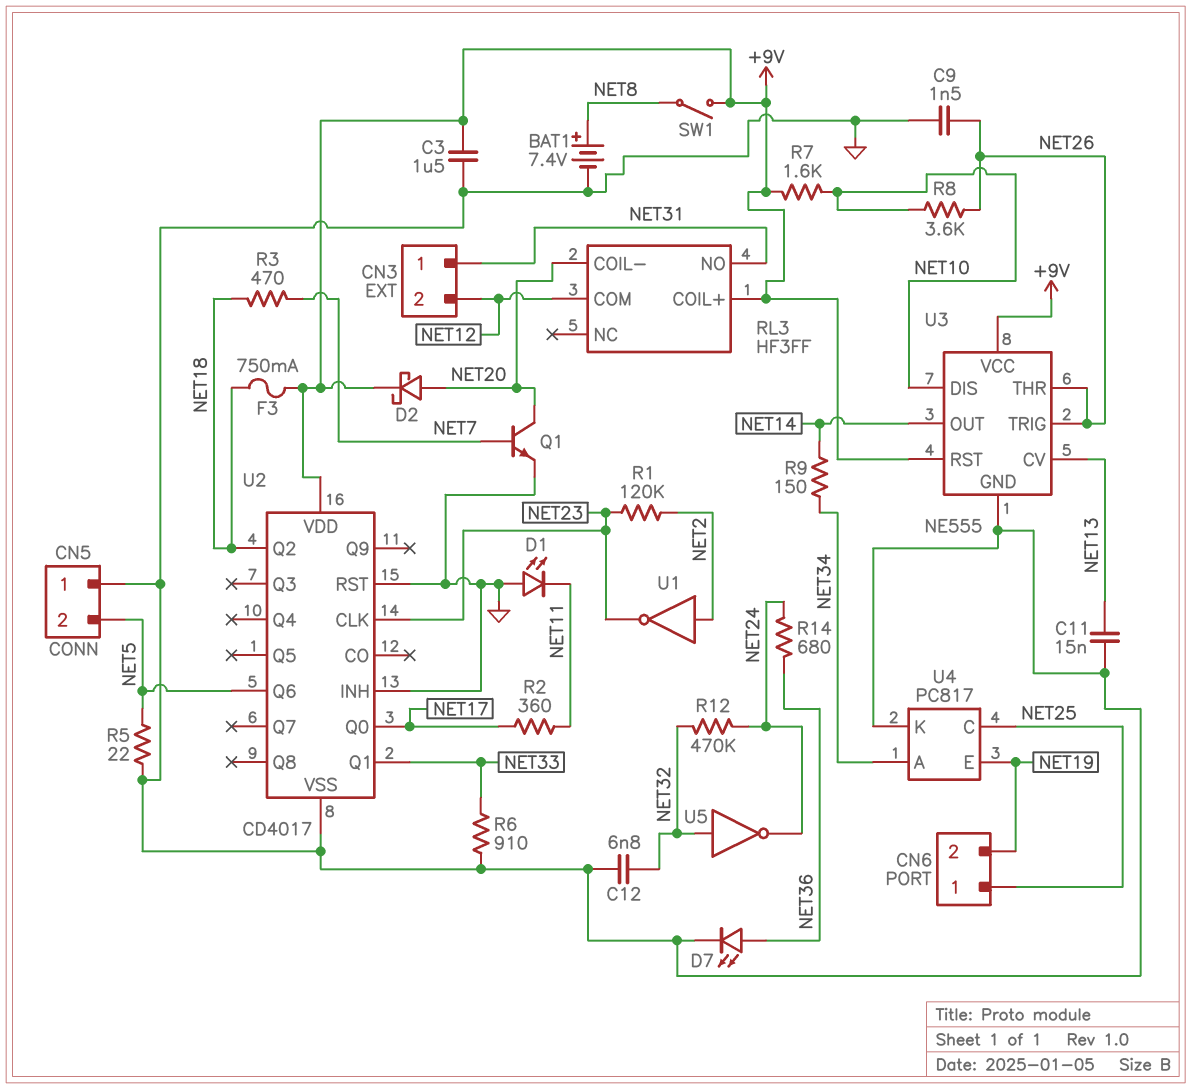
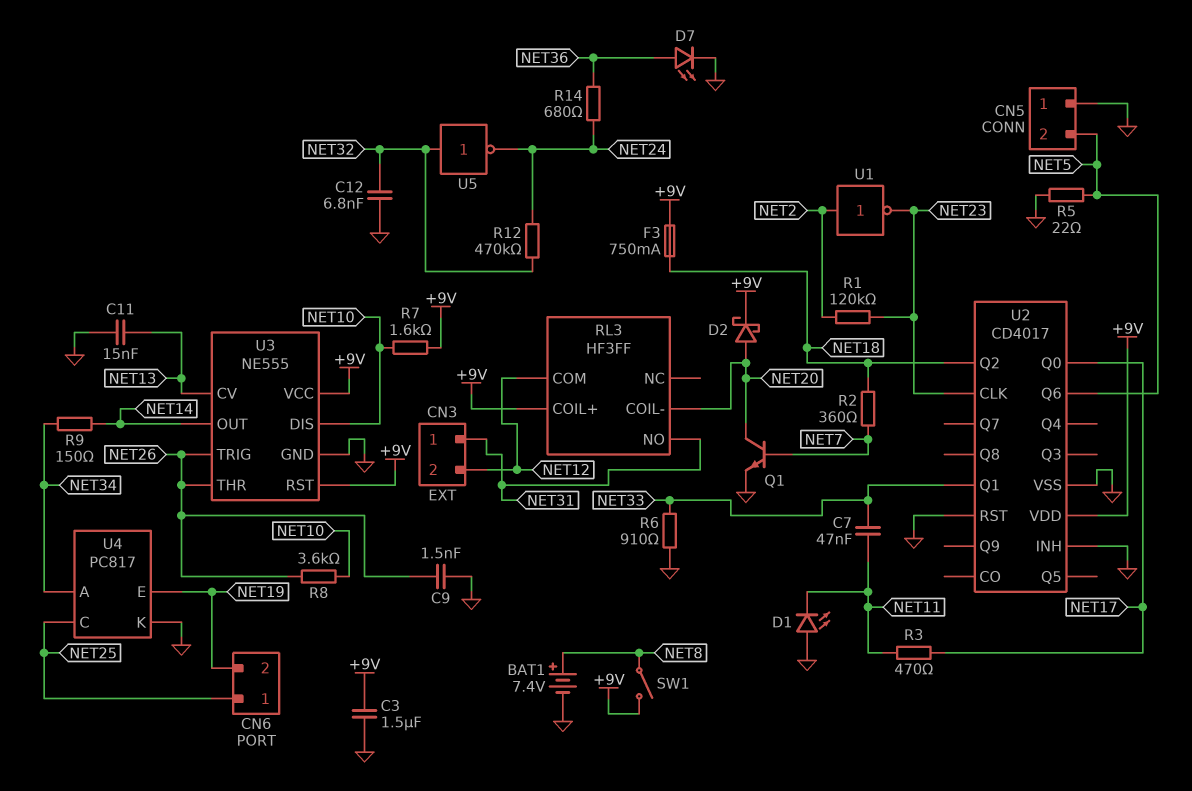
C7: none -> 47nF (NET11, NET33)
R2: 360 (NET11, NET17) -> 360 (NET7, NET18)
R3: 470 (NET7, NET18) -> 470 (NET11, NET17)

